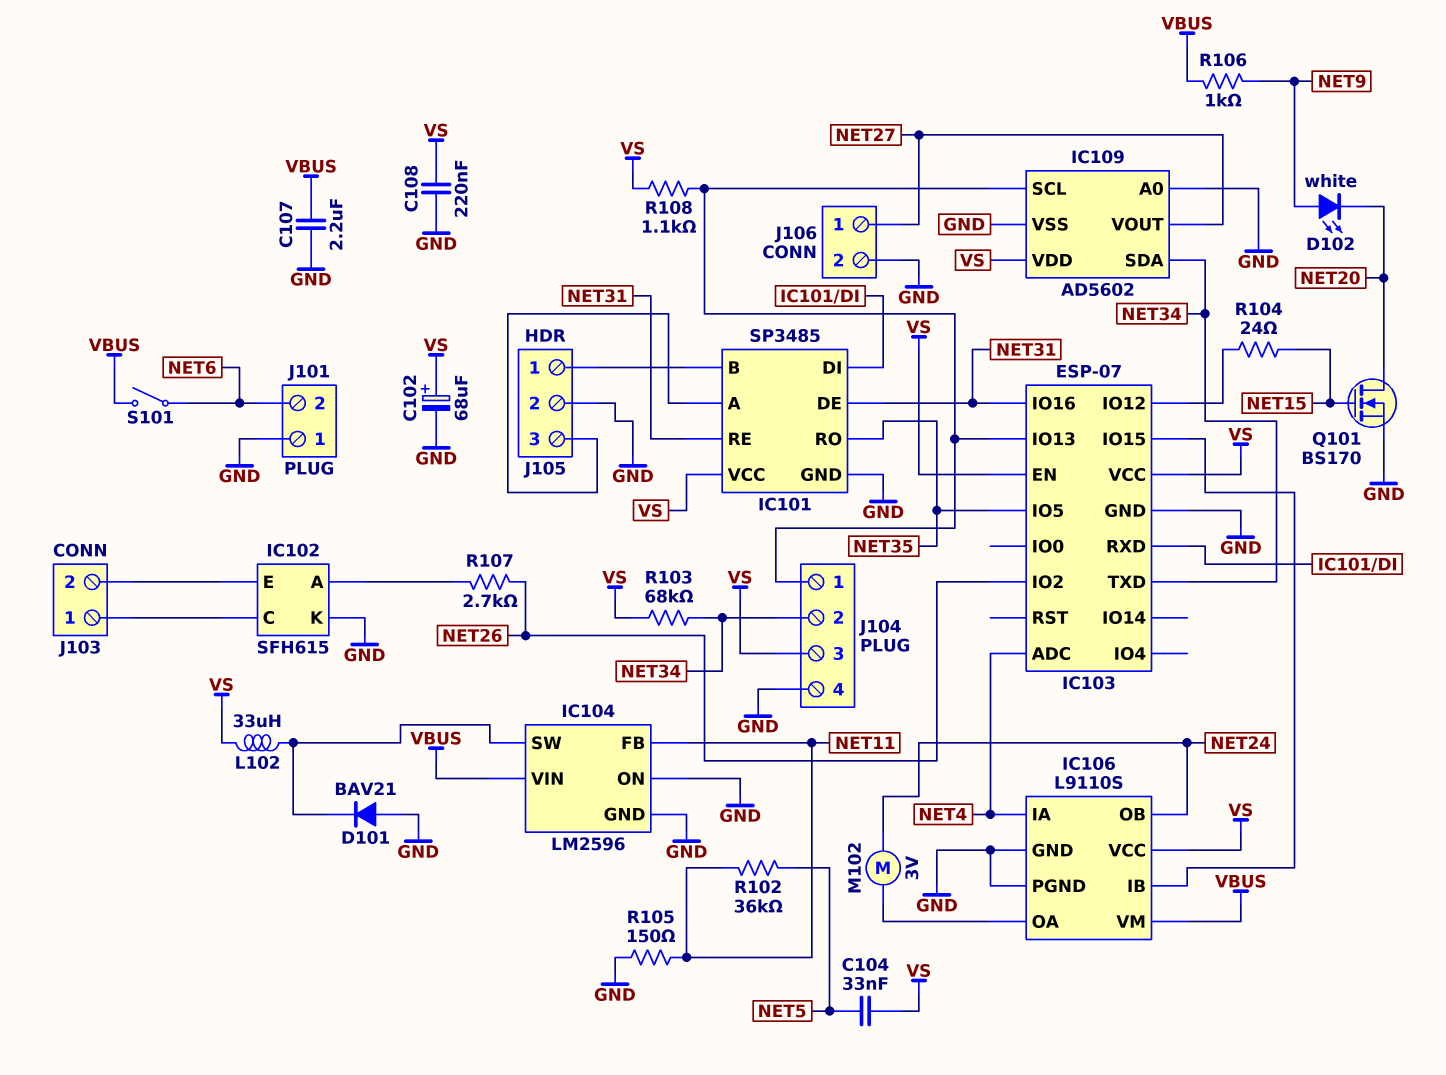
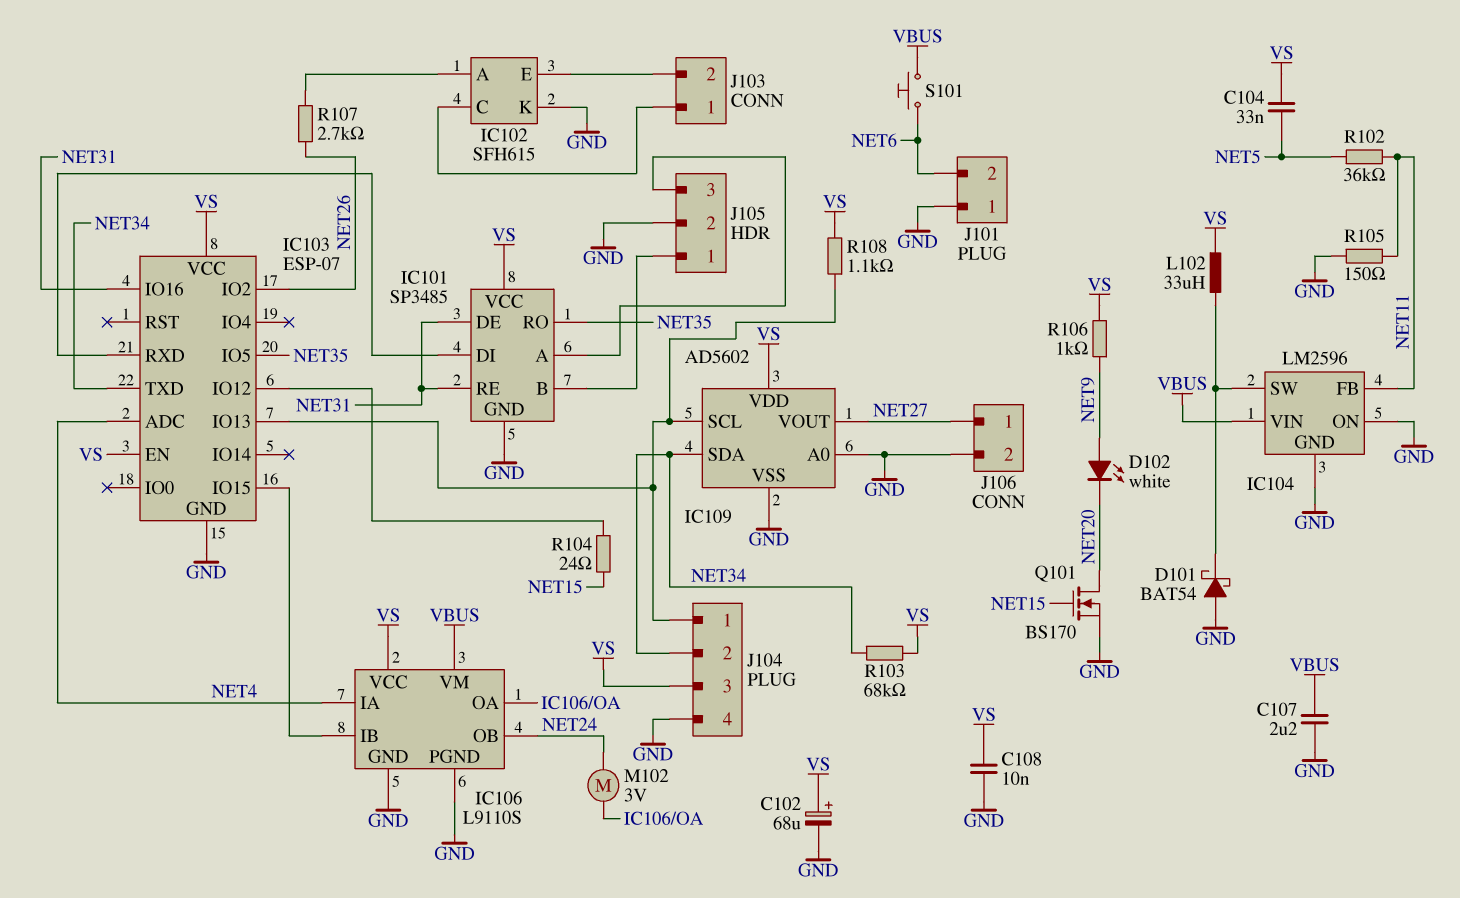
C108: 220nF (GND, VS) -> 10nF (GND, VS)
D101: diode BAV21 (A GND, K IC104/SW) -> schottky BAT54 (A GND, K IC104/SW)
R106: 1k (NET9, VBUS) -> 1k (NET9, VS)
S101: switch (NET6, VBUS) -> button (NET6, VBUS)

